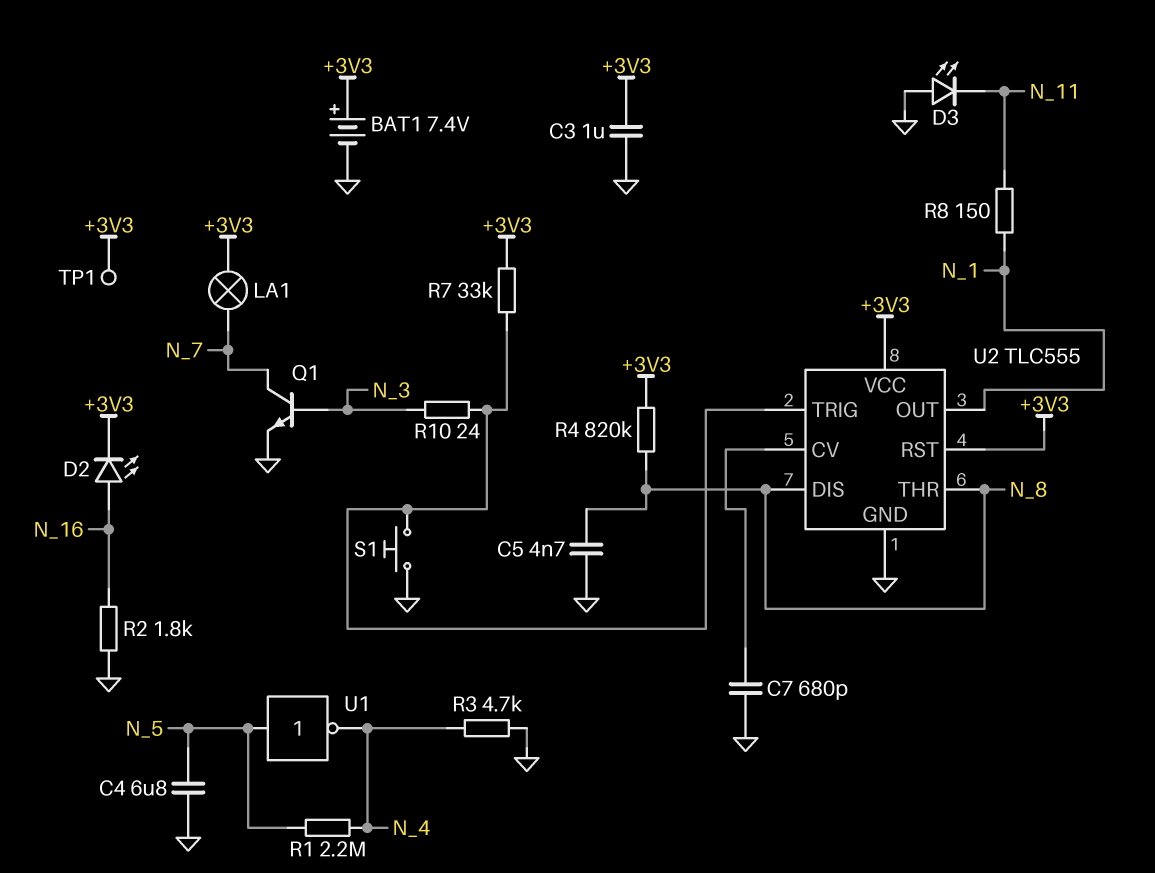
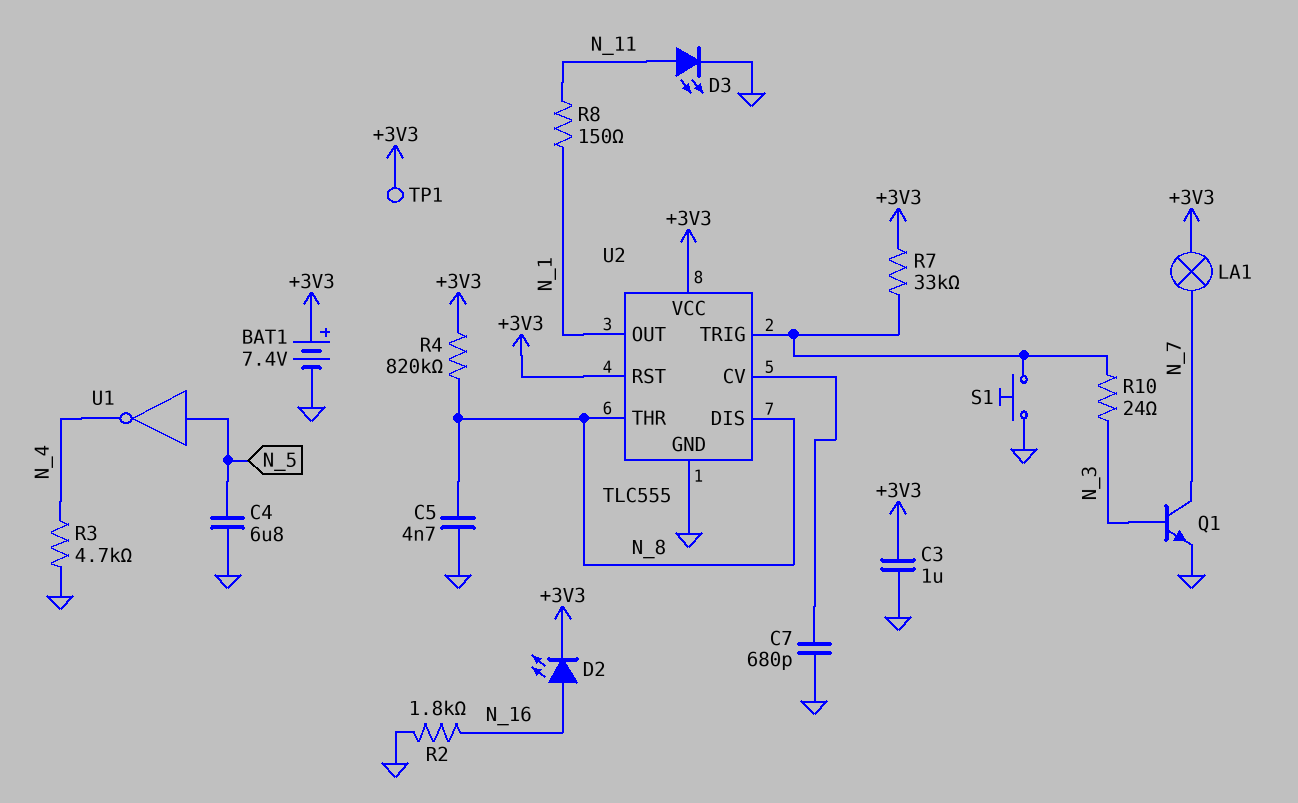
D3: LED (A GND, K N_11) -> LED (A N_11, K GND)
R1: 2.2M (N_4, N_5) -> none

